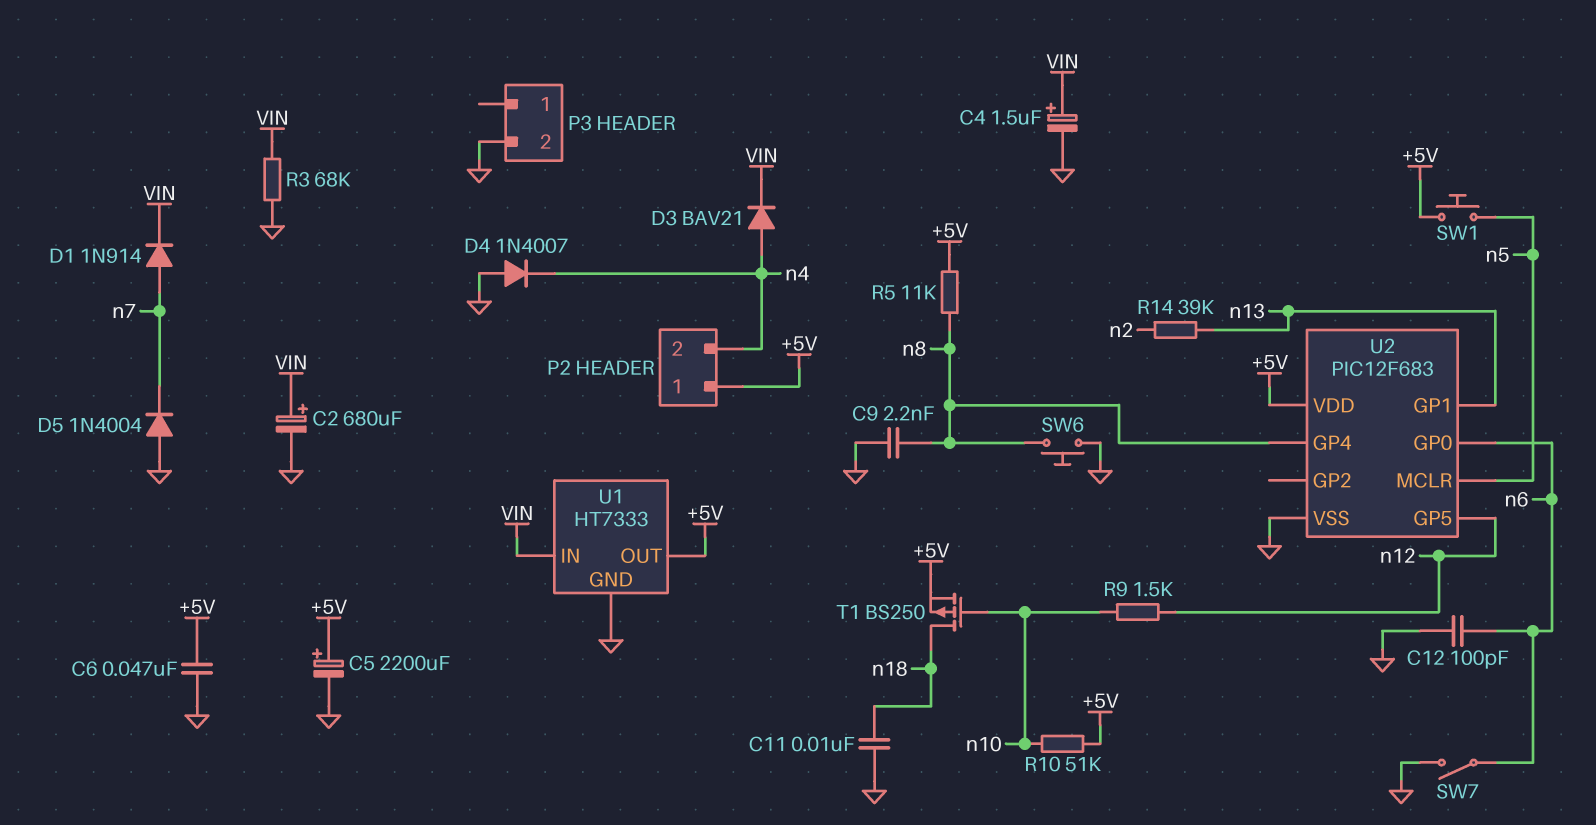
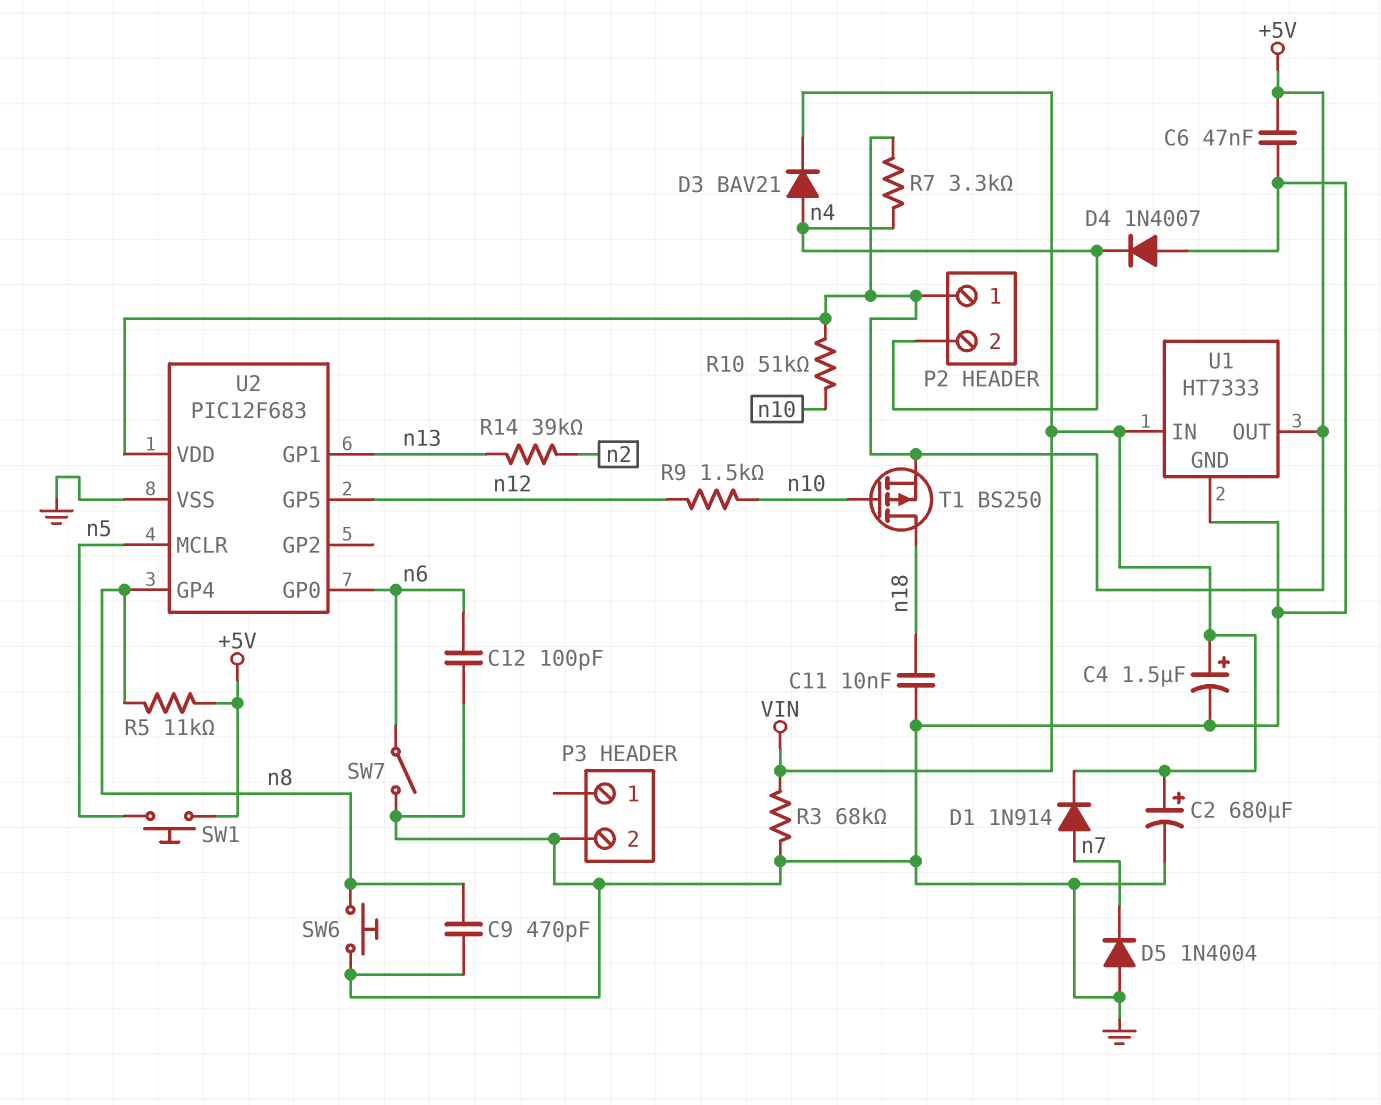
C5: 2200uF (plus +5V, minus GND) -> none
C9: 2.2nF (GND, n8) -> 470pF (GND, n8)
R7: none -> 3.3k (+5V, n4)

